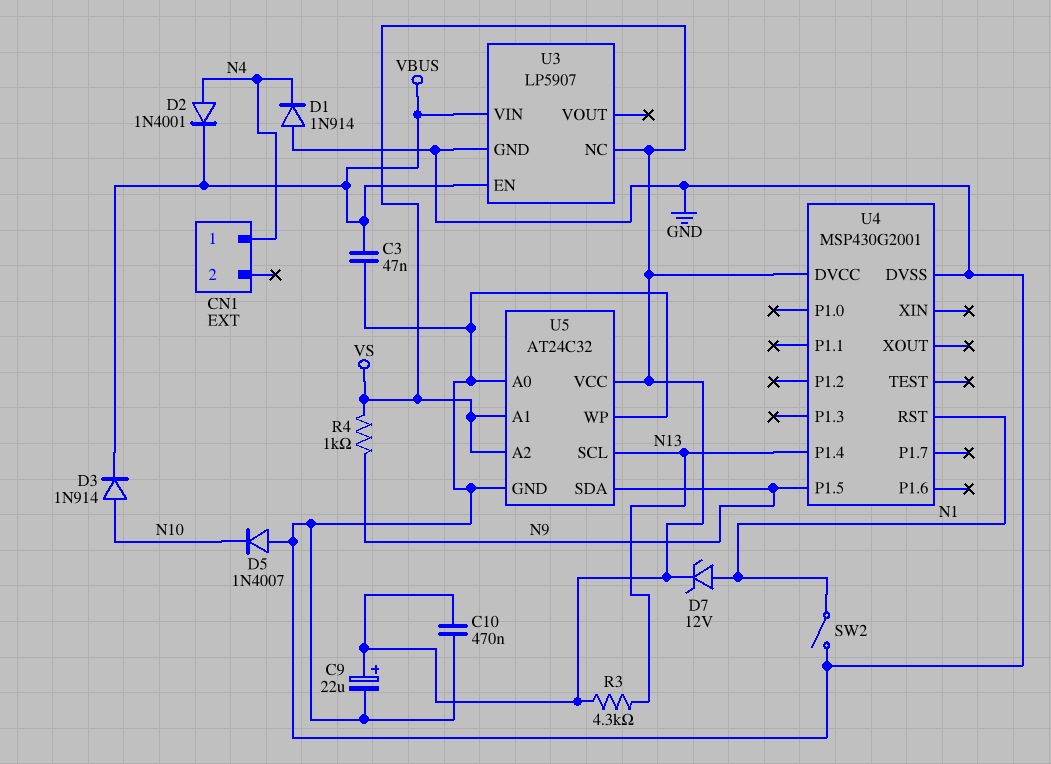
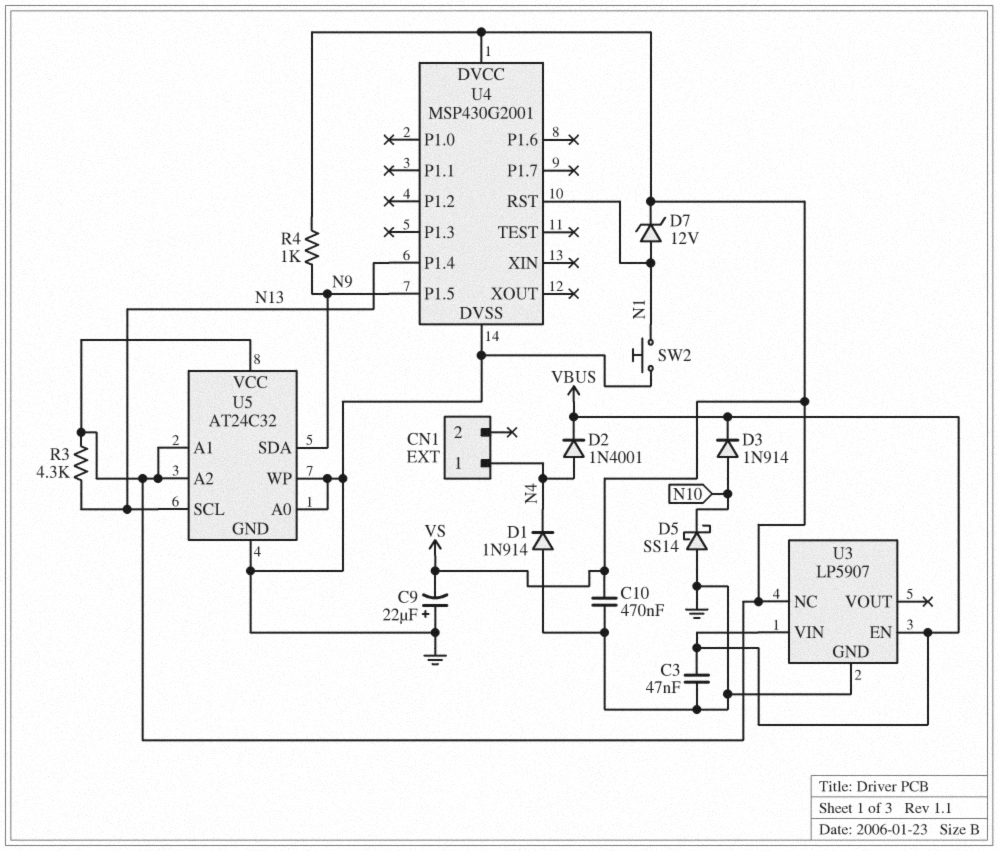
C9: 22uF (plus VS, minus GND) -> 22uF (plus GND, minus VS)
D5: diode 1N4007 (A GND, K N10) -> schottky SS14 (A GND, K N10)
SW2: switch (GND, N1) -> button (GND, N1)

